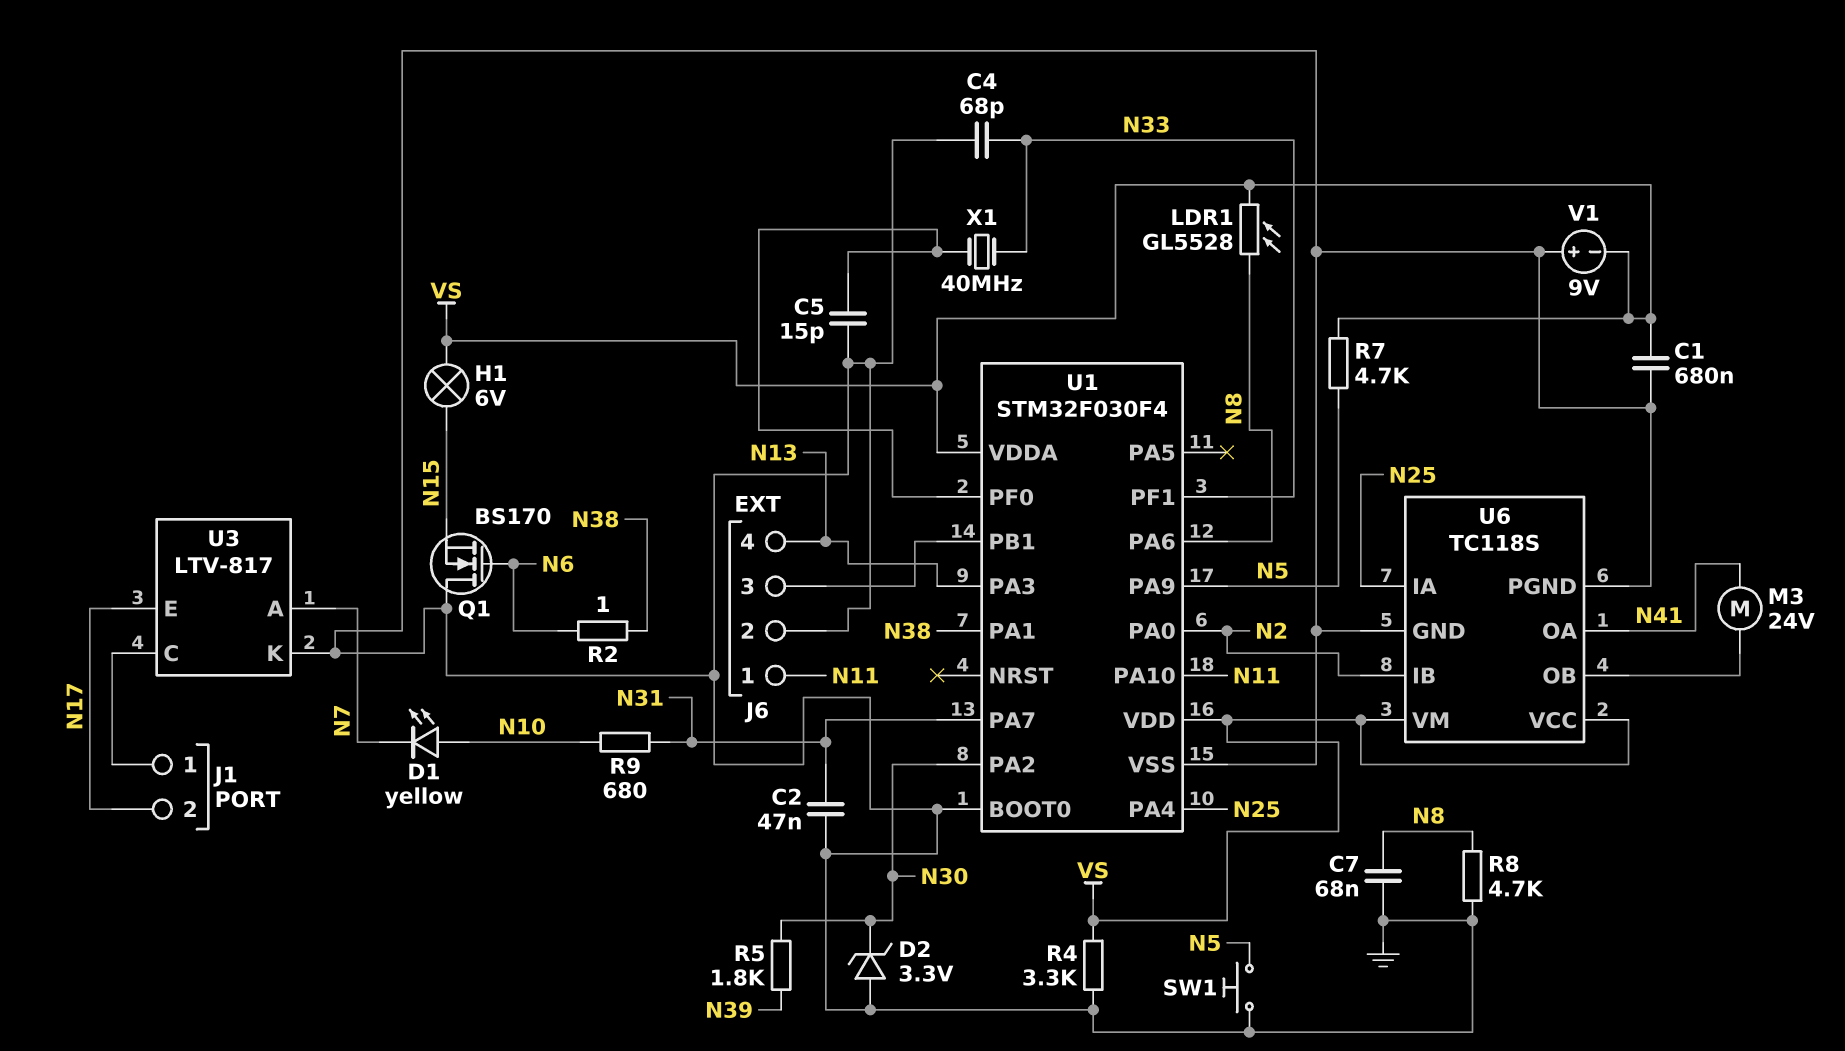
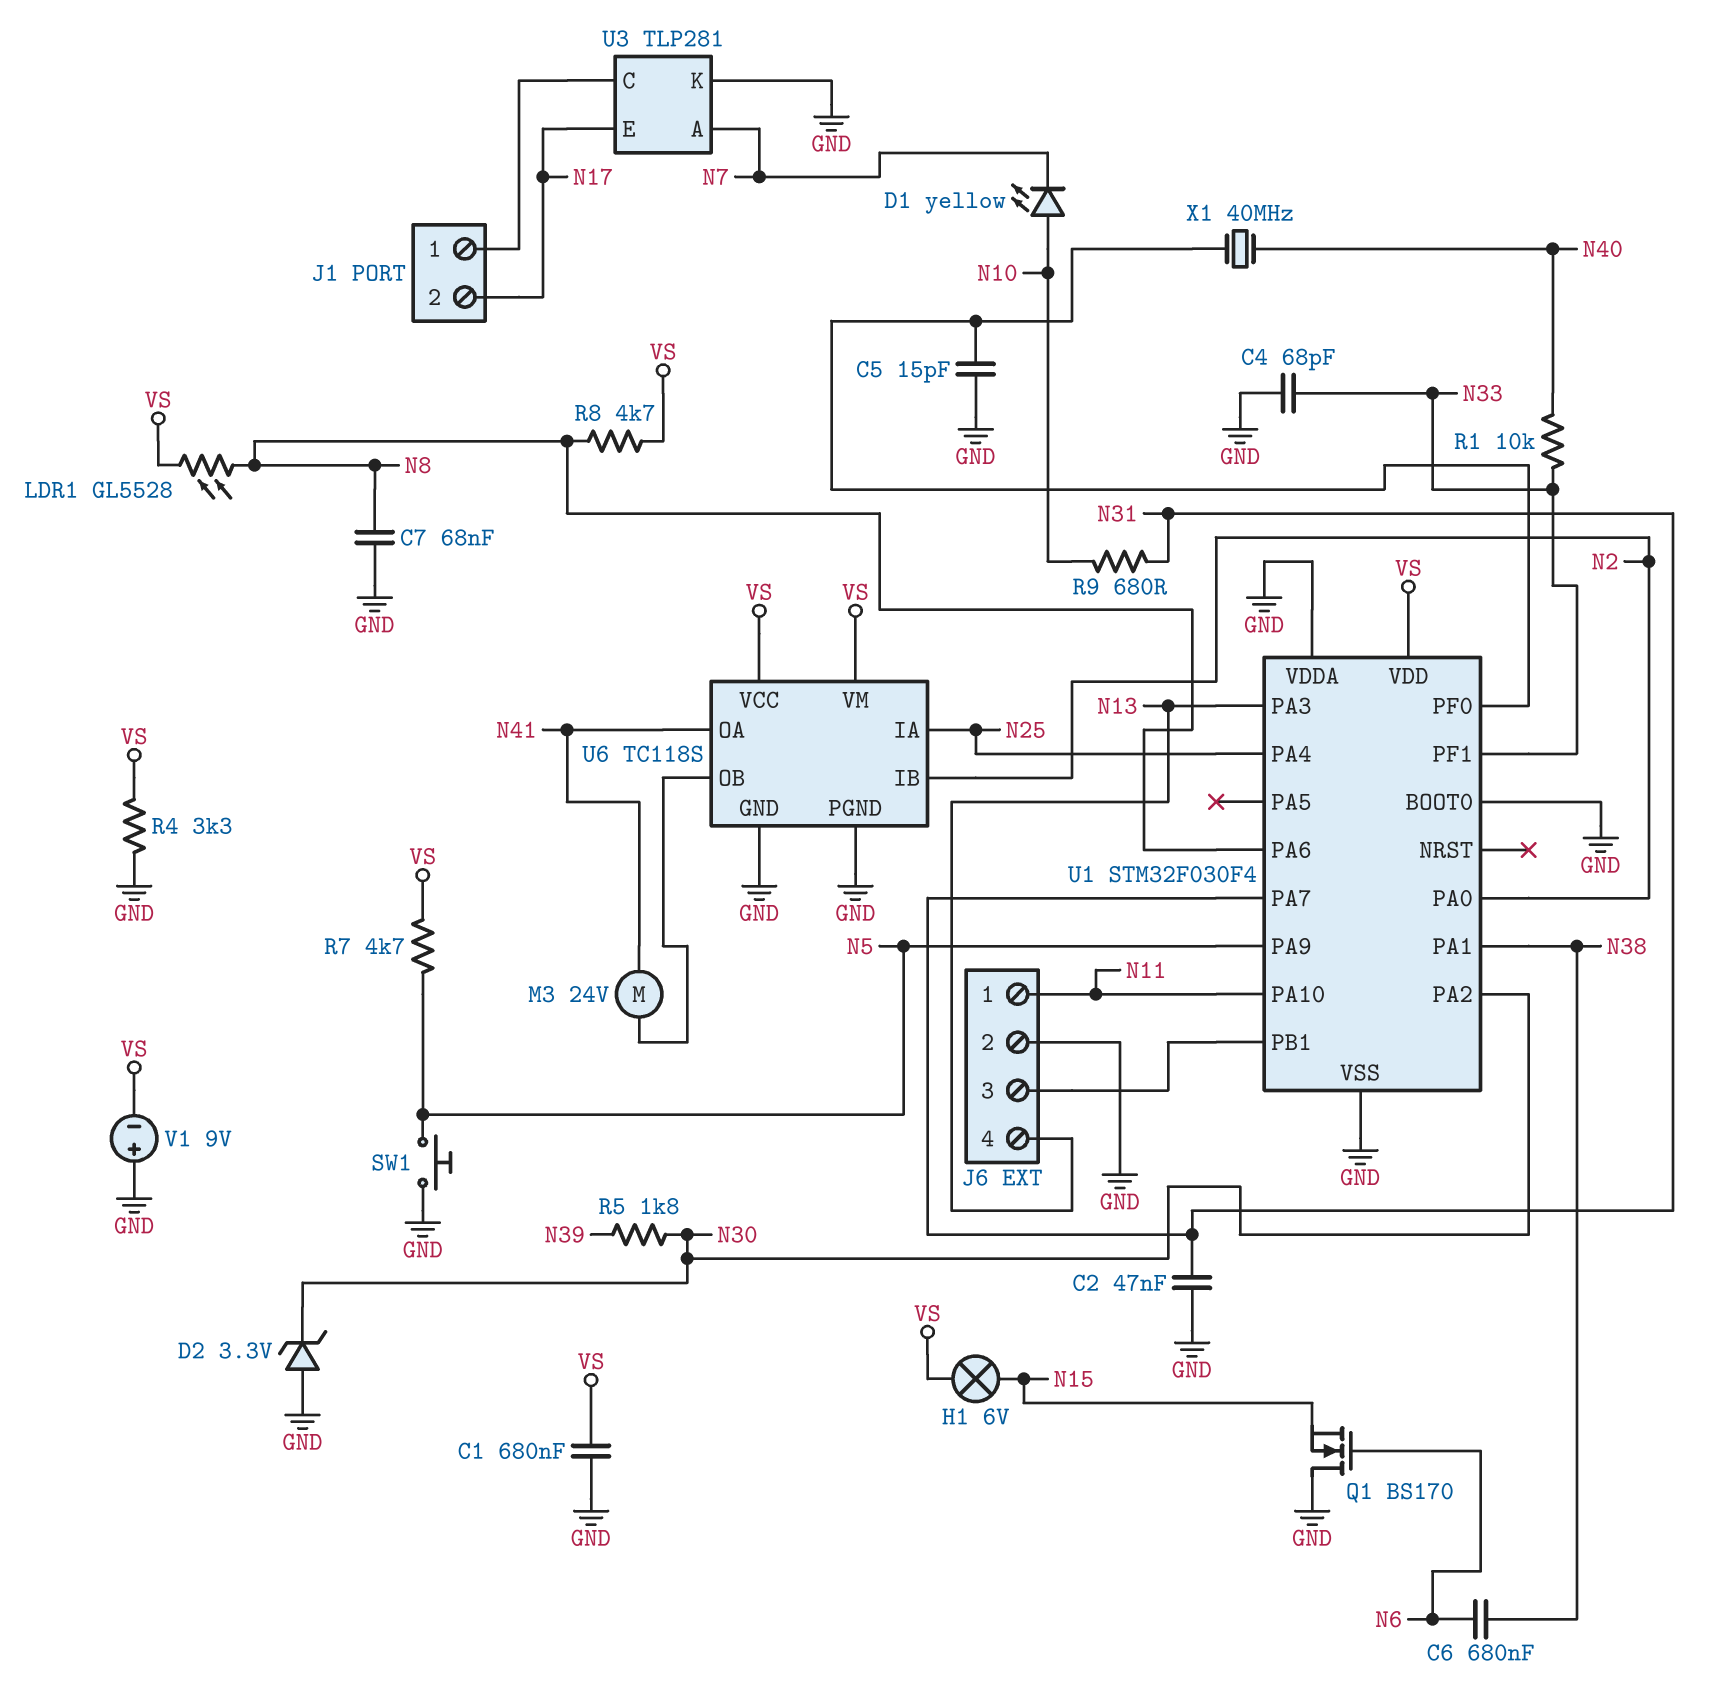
C6: none -> 680nF (N6, N38)
R1: none -> 10k (N33, N40)
R2: 1 (N6, N38) -> none
R8: 4.7k (GND, N8) -> 4.7k (N8, VS)
U1 pin VDDA: VS -> GND
U3: LTV-817 -> TLP281
X1: 40MHz (N33, U1/PF0) -> 40MHz (N40, U1/PF0)

